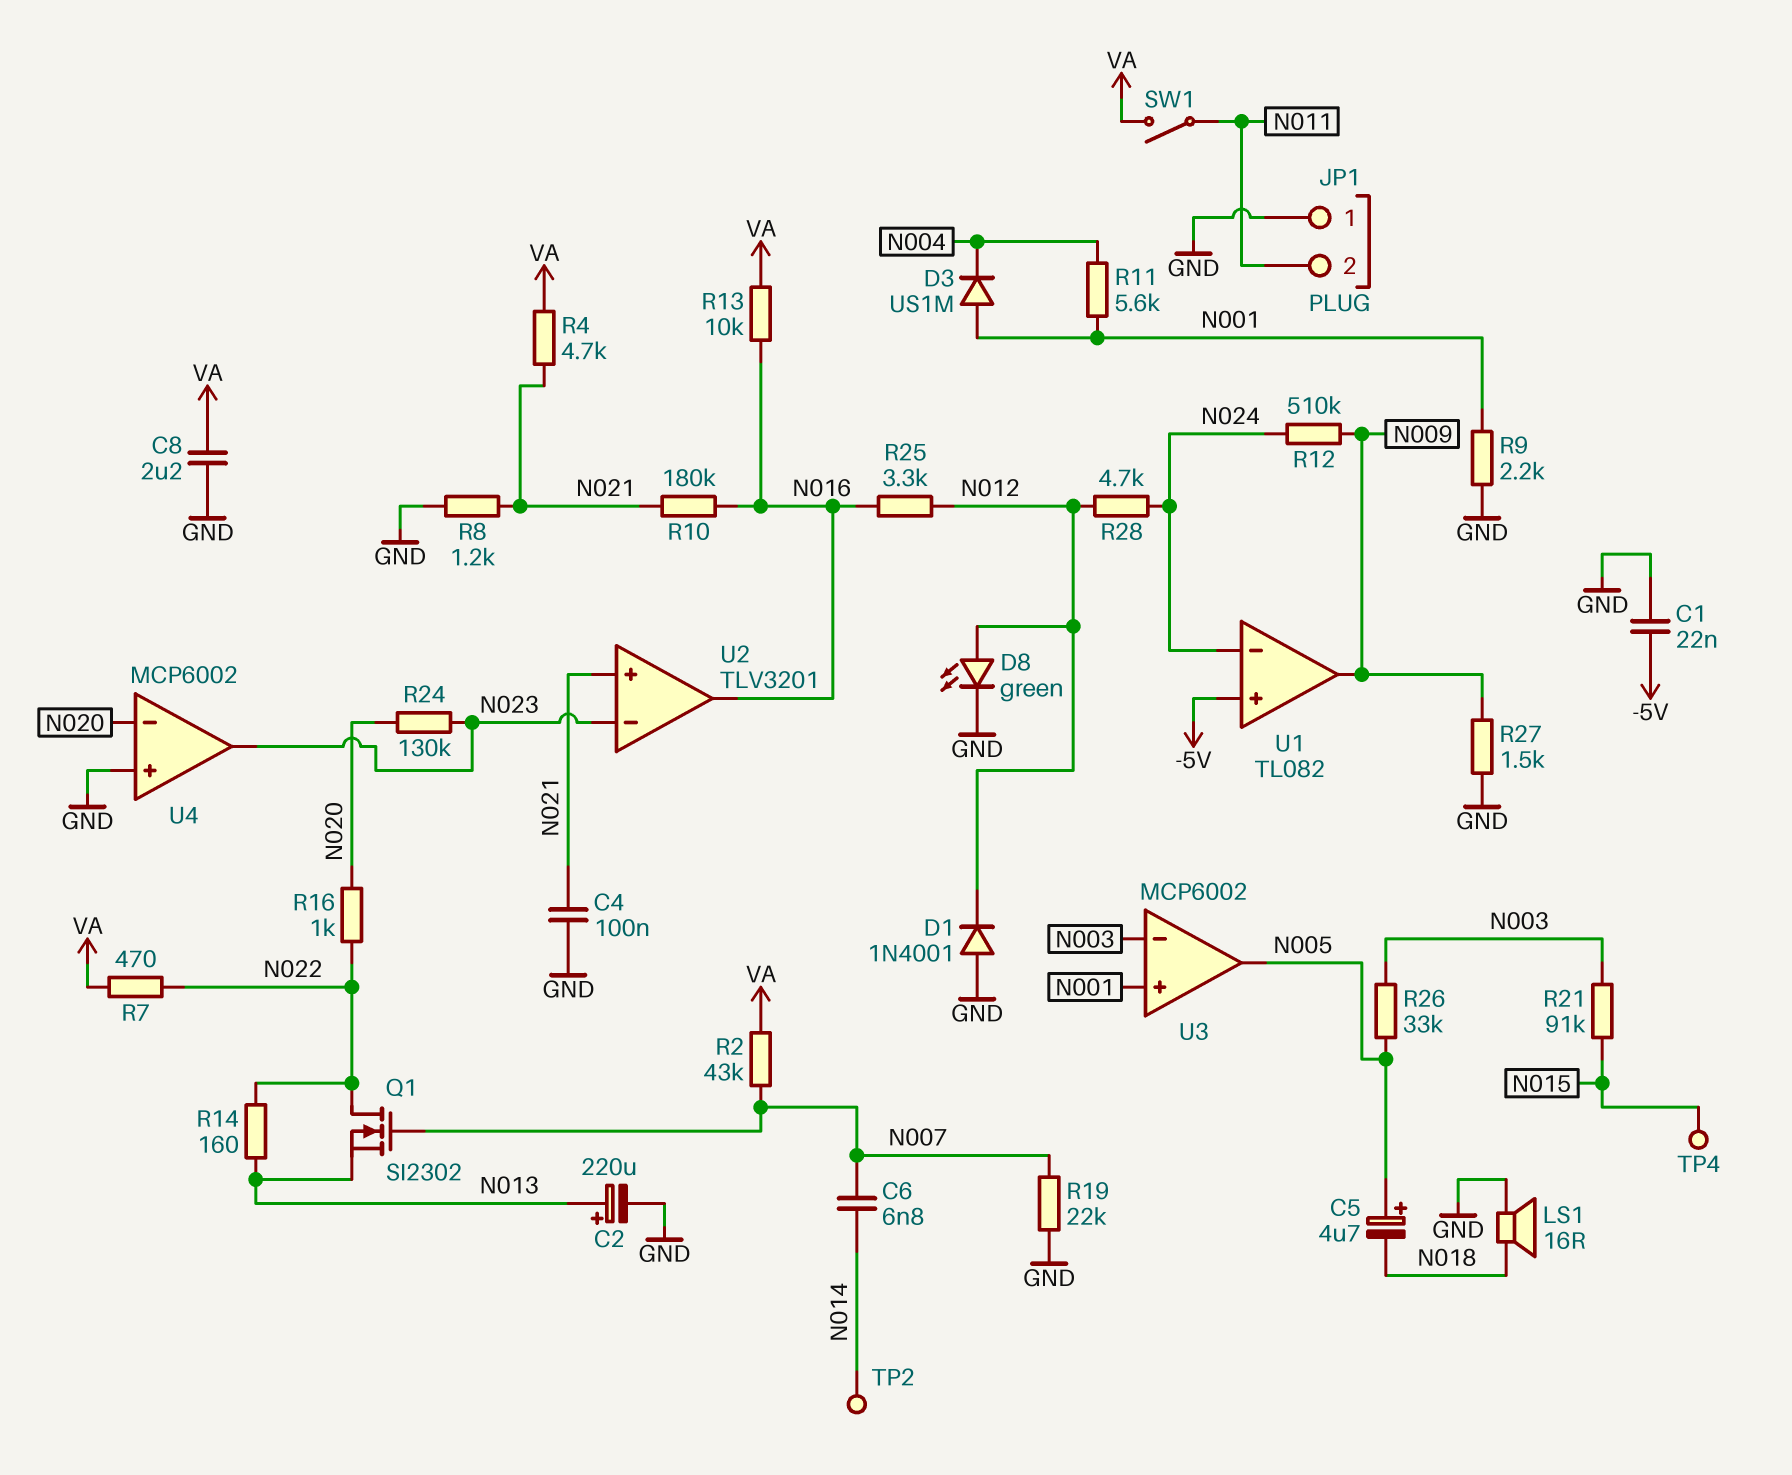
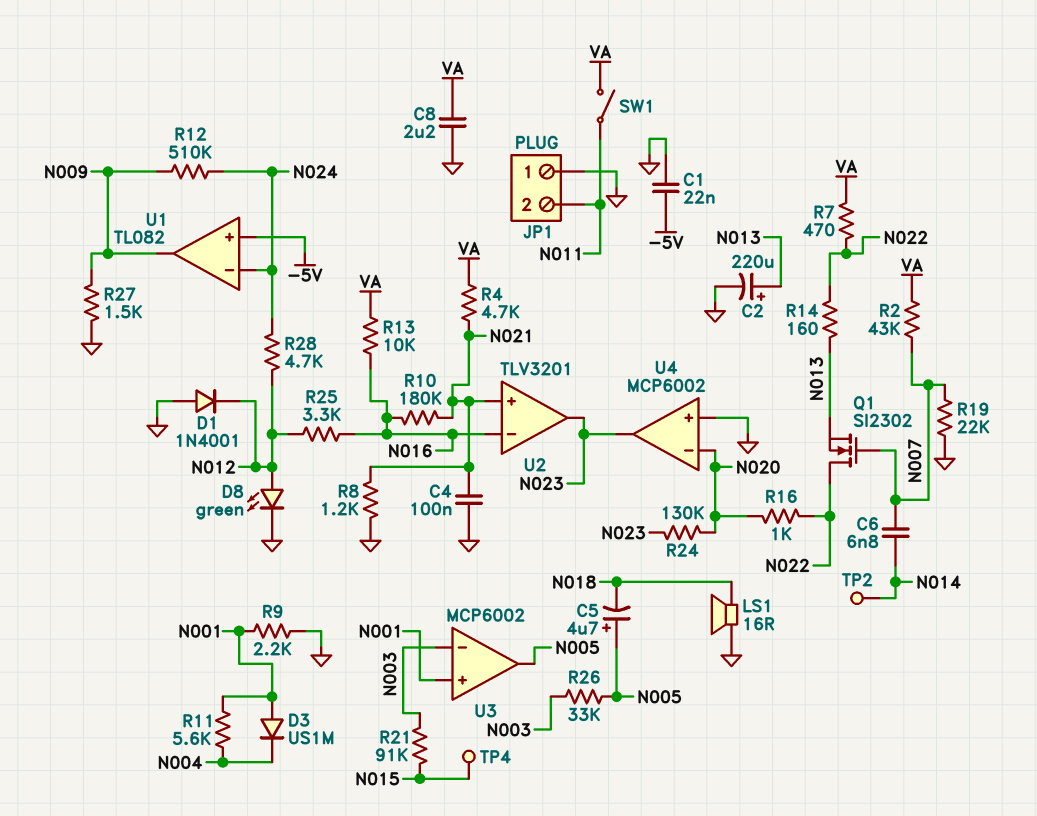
U2 pin in-: N023 -> N016
U2 pin out: N016 -> N023

